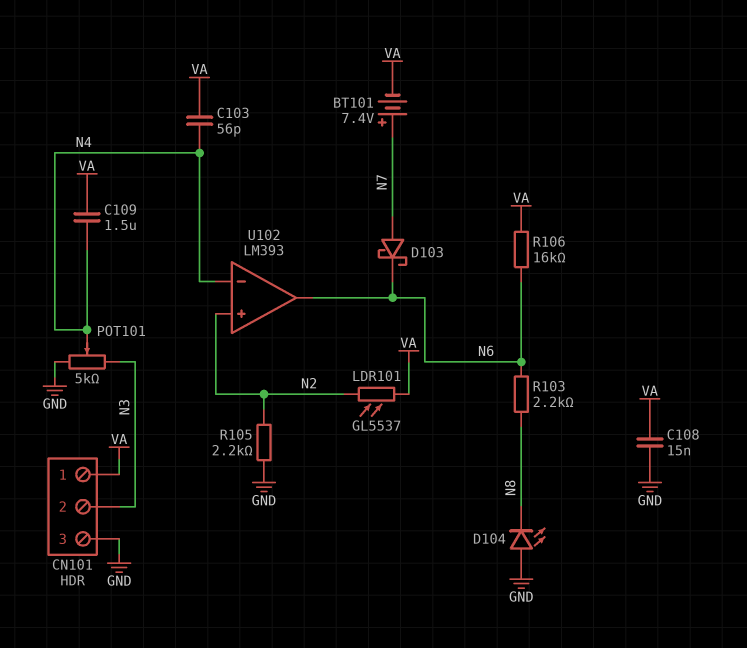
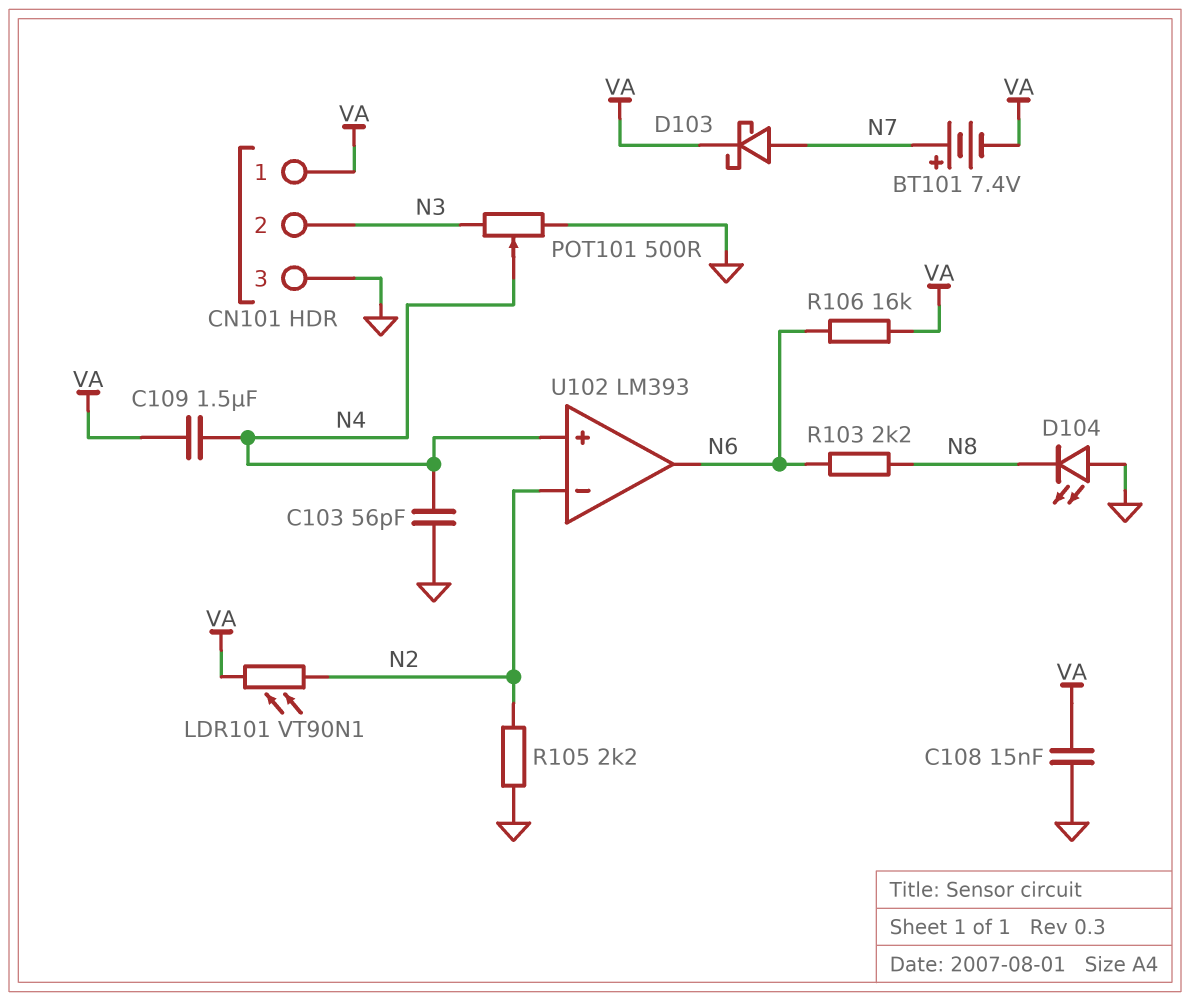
C103: 56pF (N4, VA) -> 56pF (GND, N4)
D103: schottky (A N7, K N6) -> schottky (A N7, K VA)
LDR101: GL5537 (N2, VA) -> VT90N1 (N2, VA)
POT101: 5k (GND, N3, wiper N4) -> 500 (GND, N3, wiper N4)
U102 pin in+: N2 -> N4
U102 pin in-: N4 -> N2

